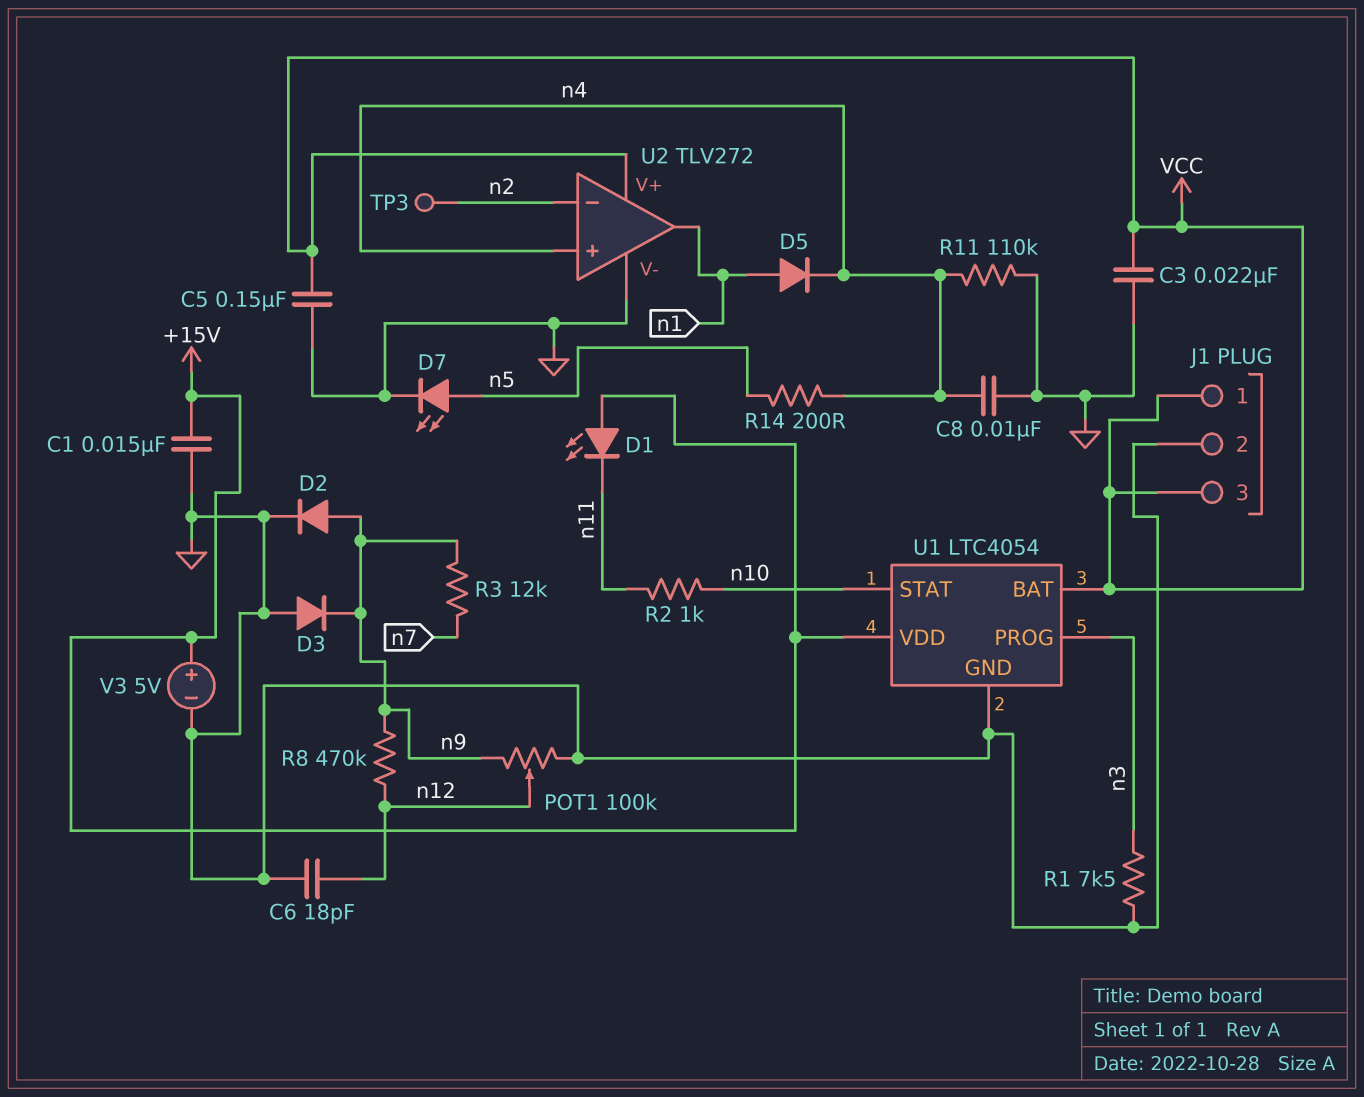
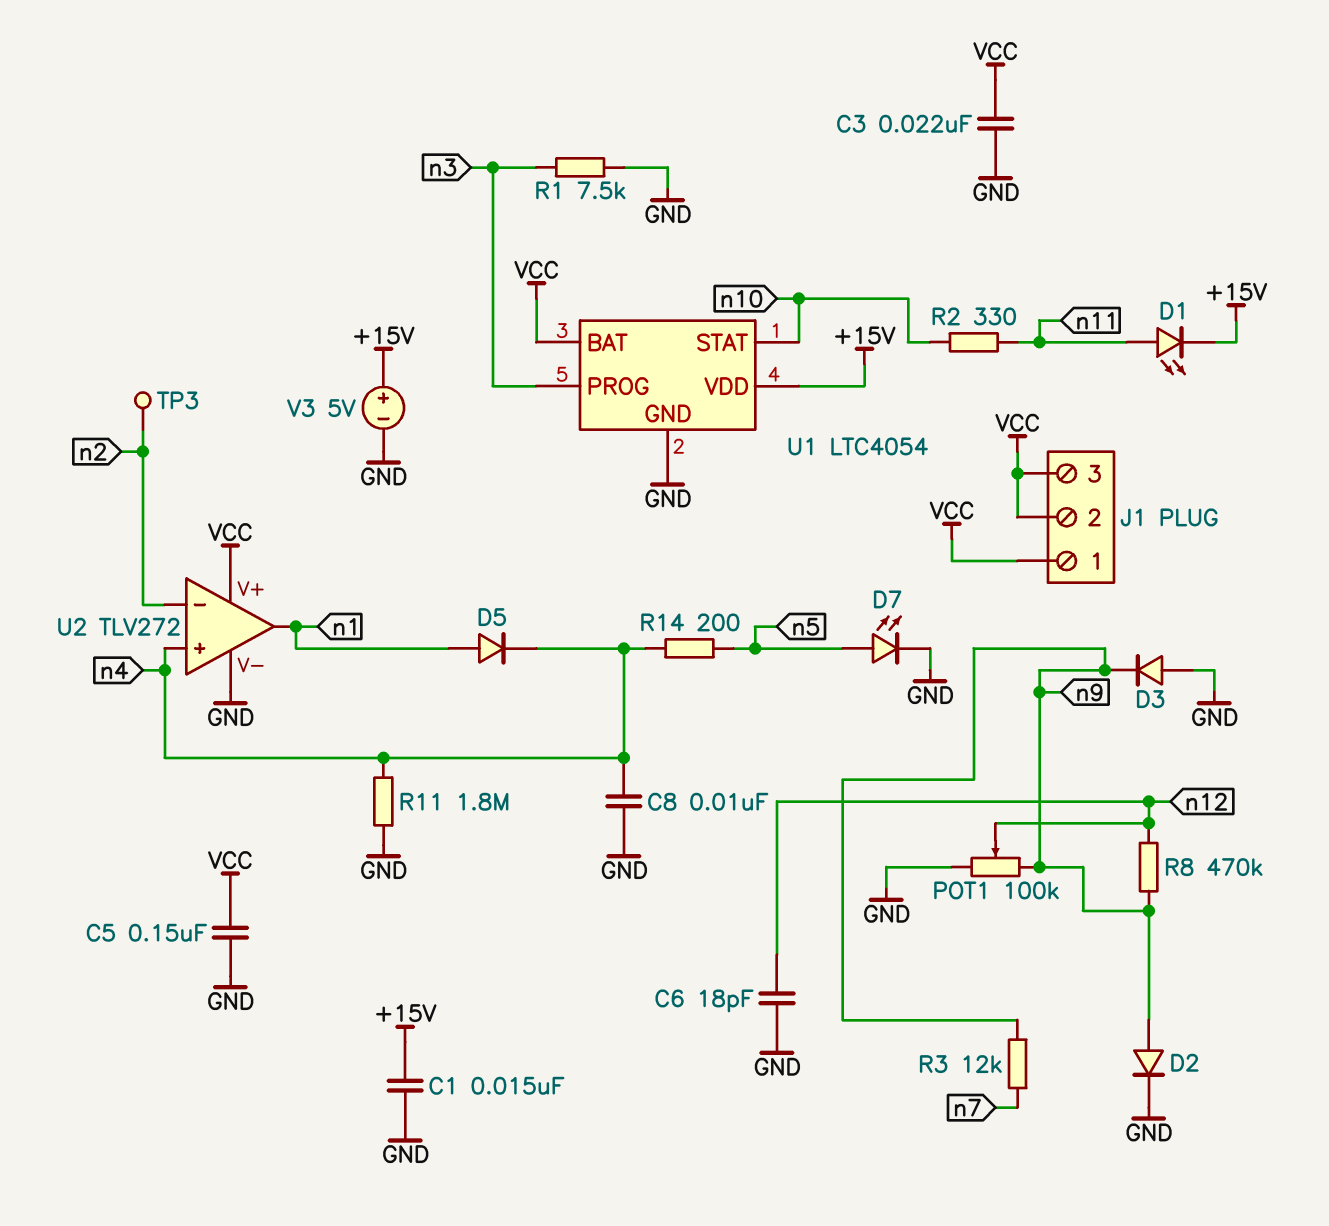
D1: LED (A +15V, K n11) -> LED (A n11, K +15V)
J1 pin 2: GND -> VCC
R2: 1k (n10, n11) -> 330 (n10, n11)
R11: 110k (GND, n4) -> 1.8M (GND, n4)

